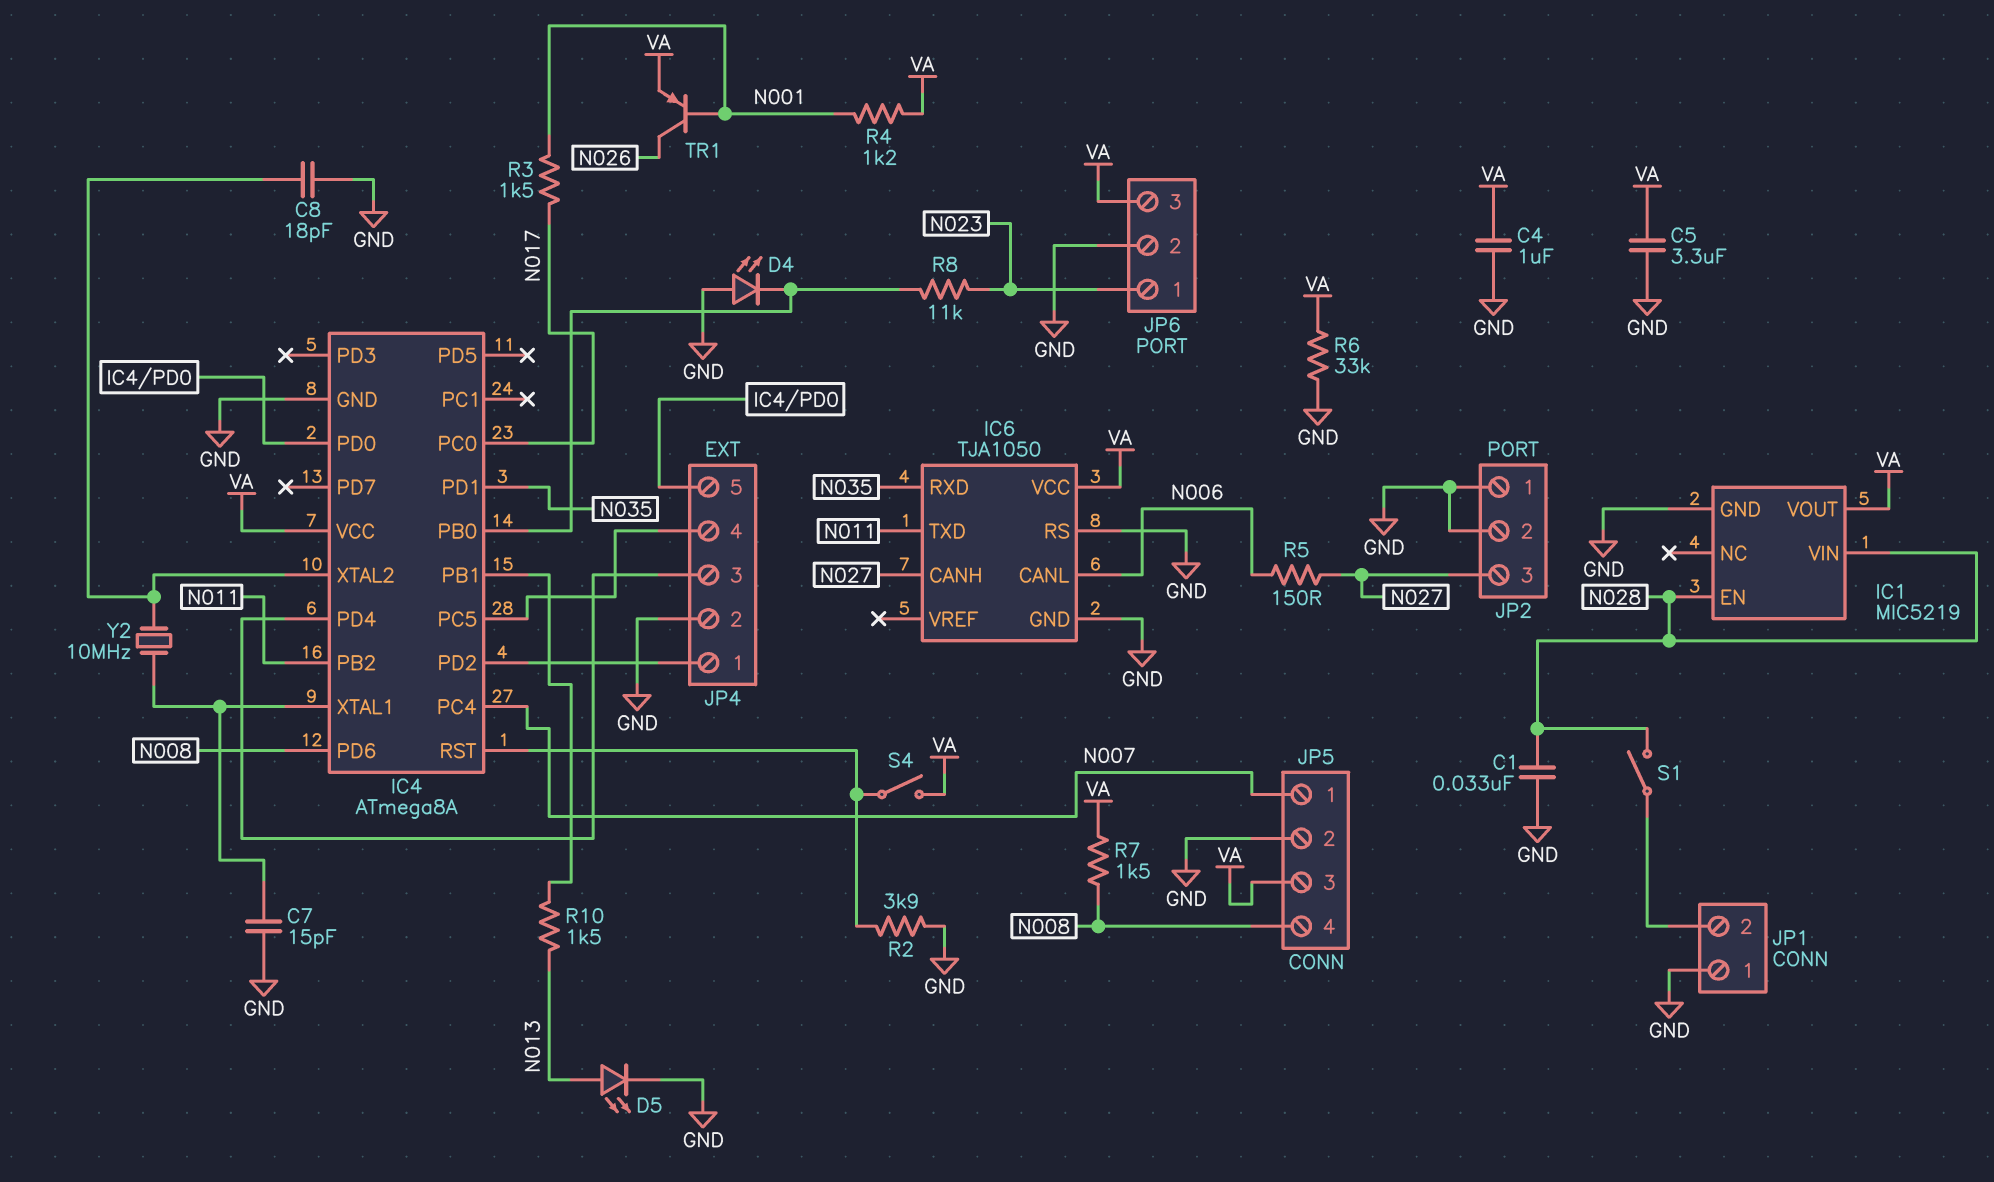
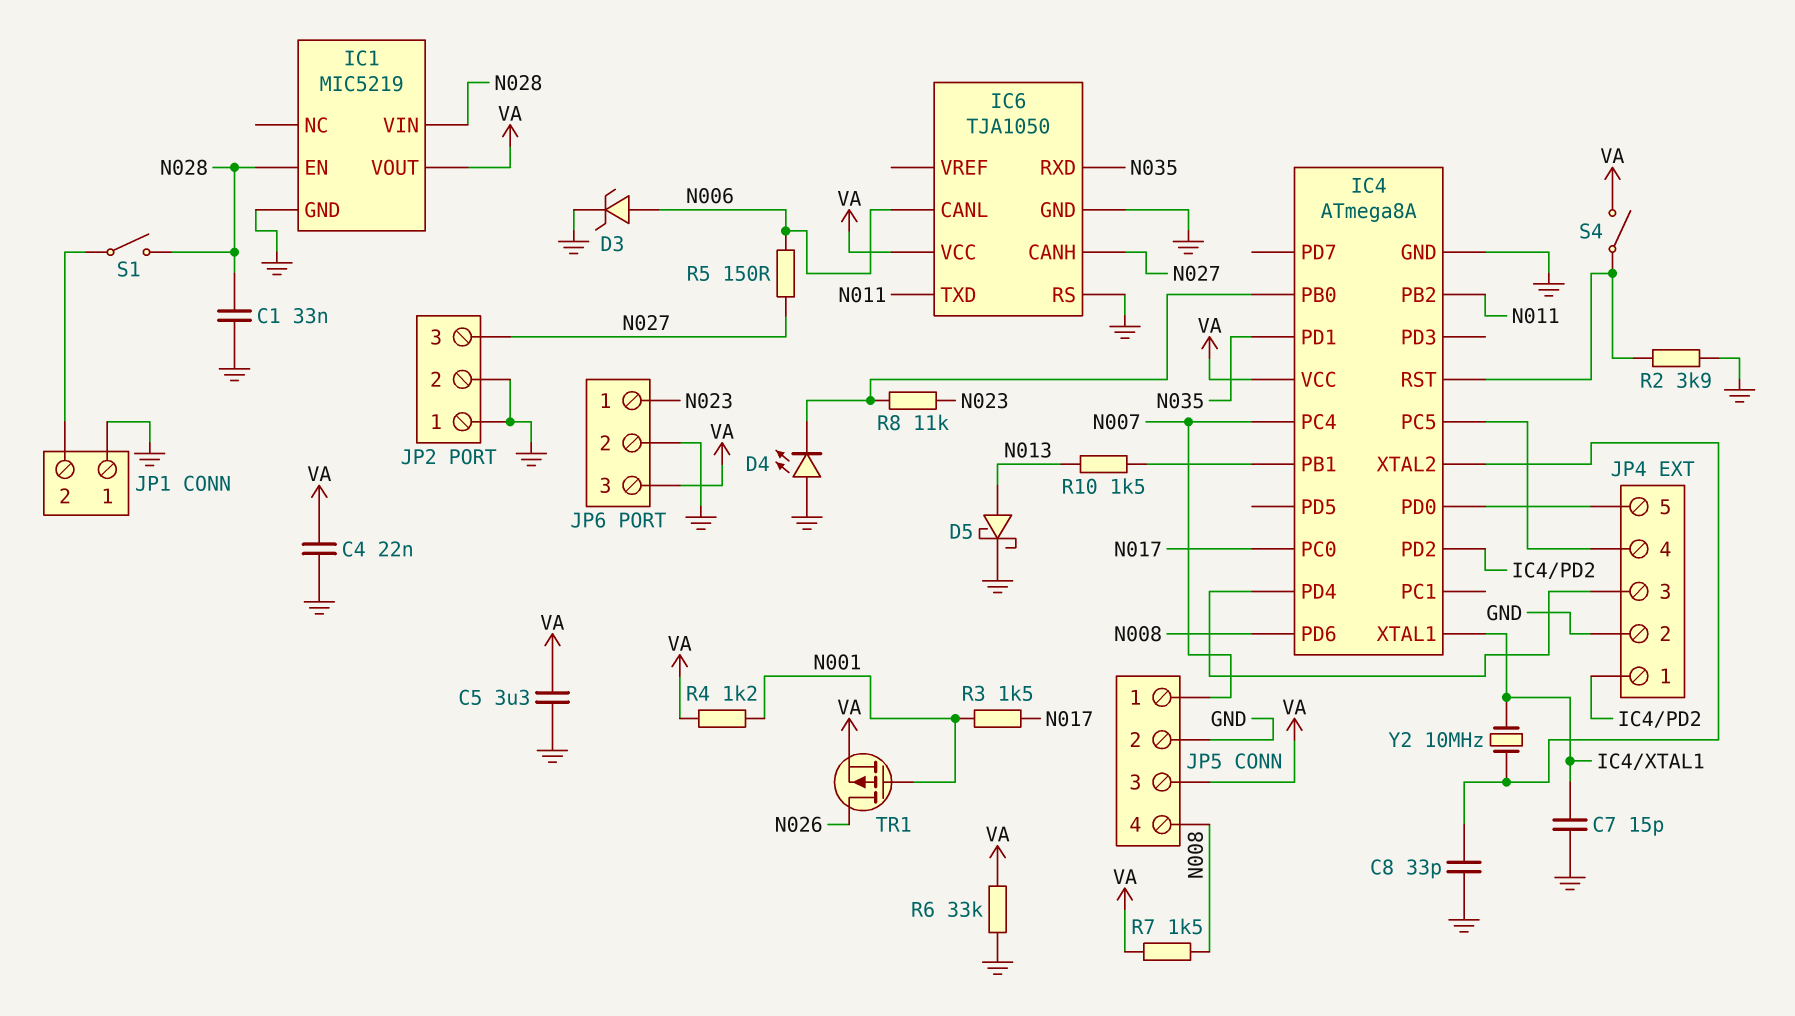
C4: 1uF (GND, VA) -> 22nF (GND, VA)
C8: 18pF (GND, IC4/XTAL2) -> 33pF (GND, IC4/XTAL2)
D3: none -> zener (A N006, K GND)
D5: LED (A N013, K GND) -> schottky (A N013, K GND)
TR1: PNP (B N001, C N026, E VA) -> PMOS (G N001, D N026, S VA)

